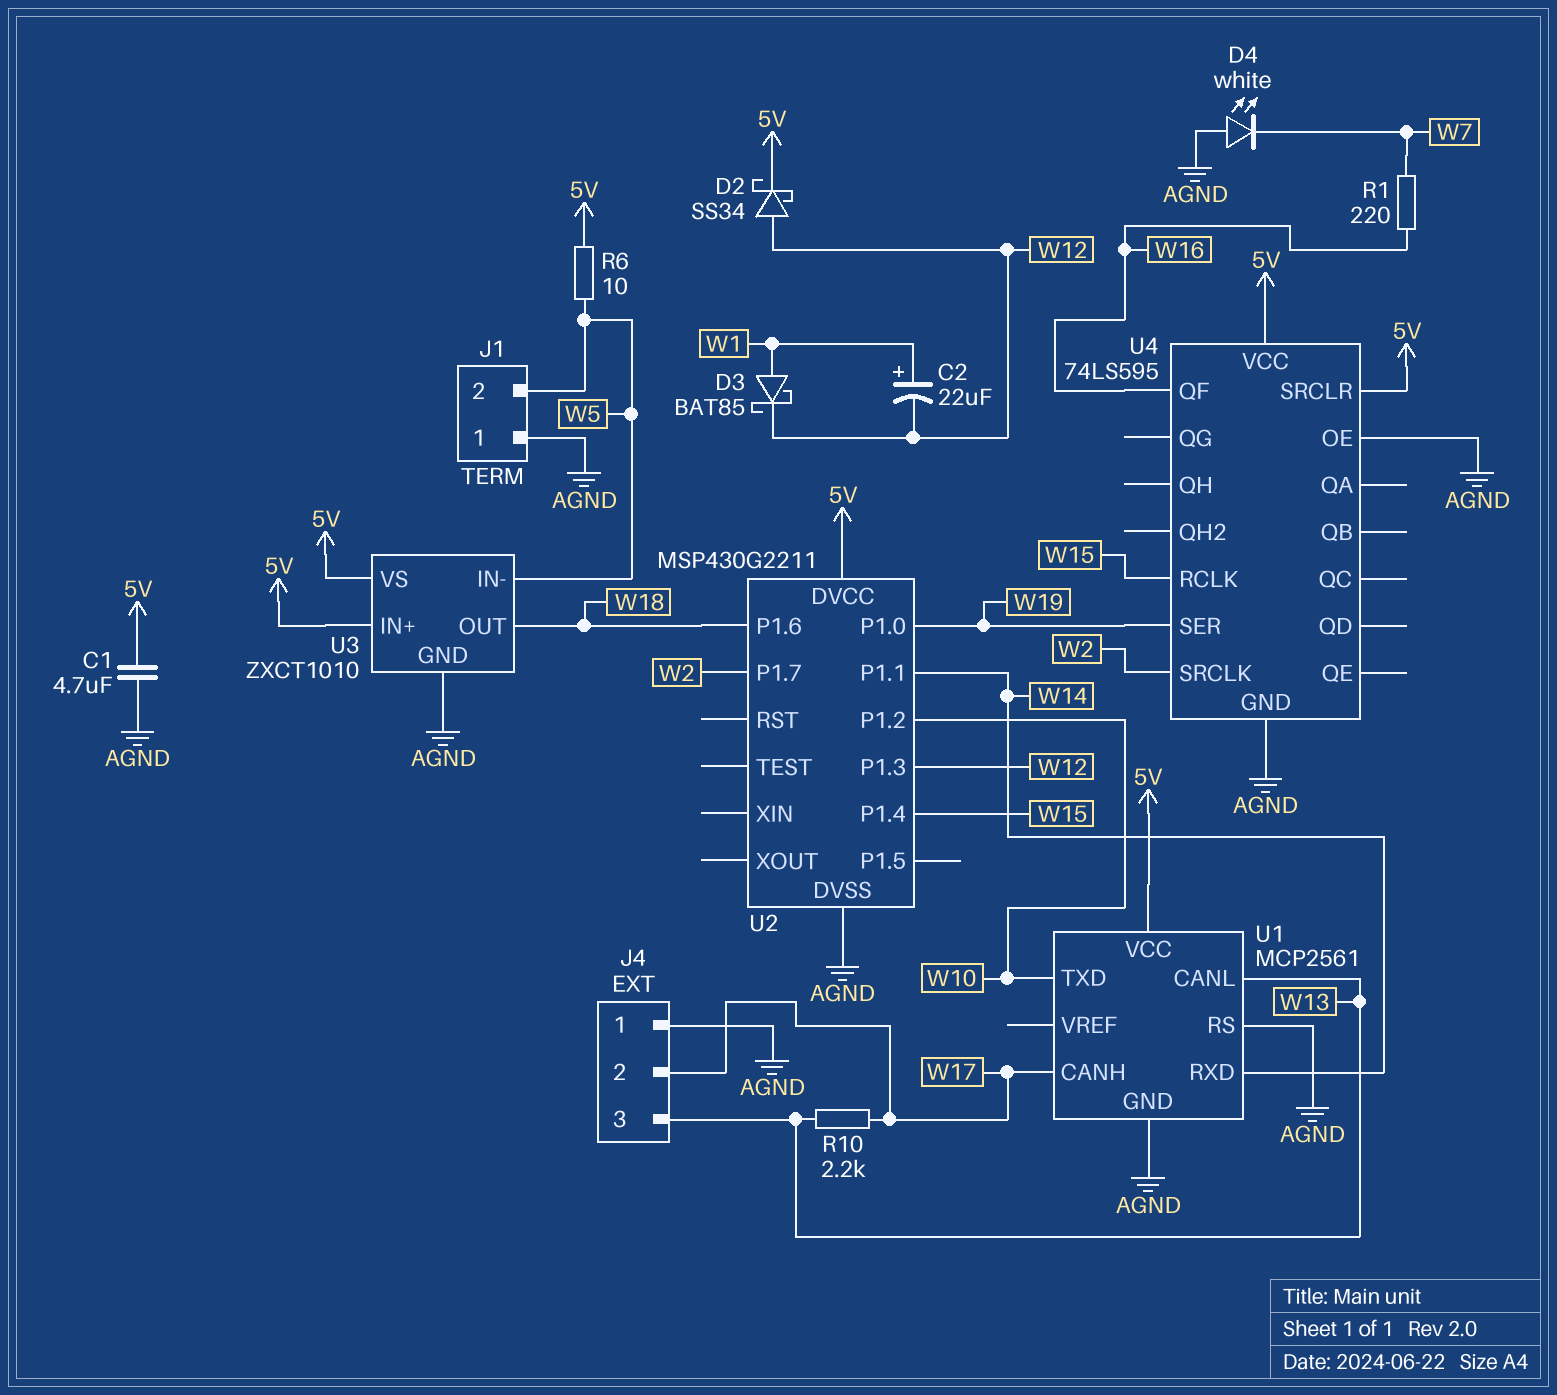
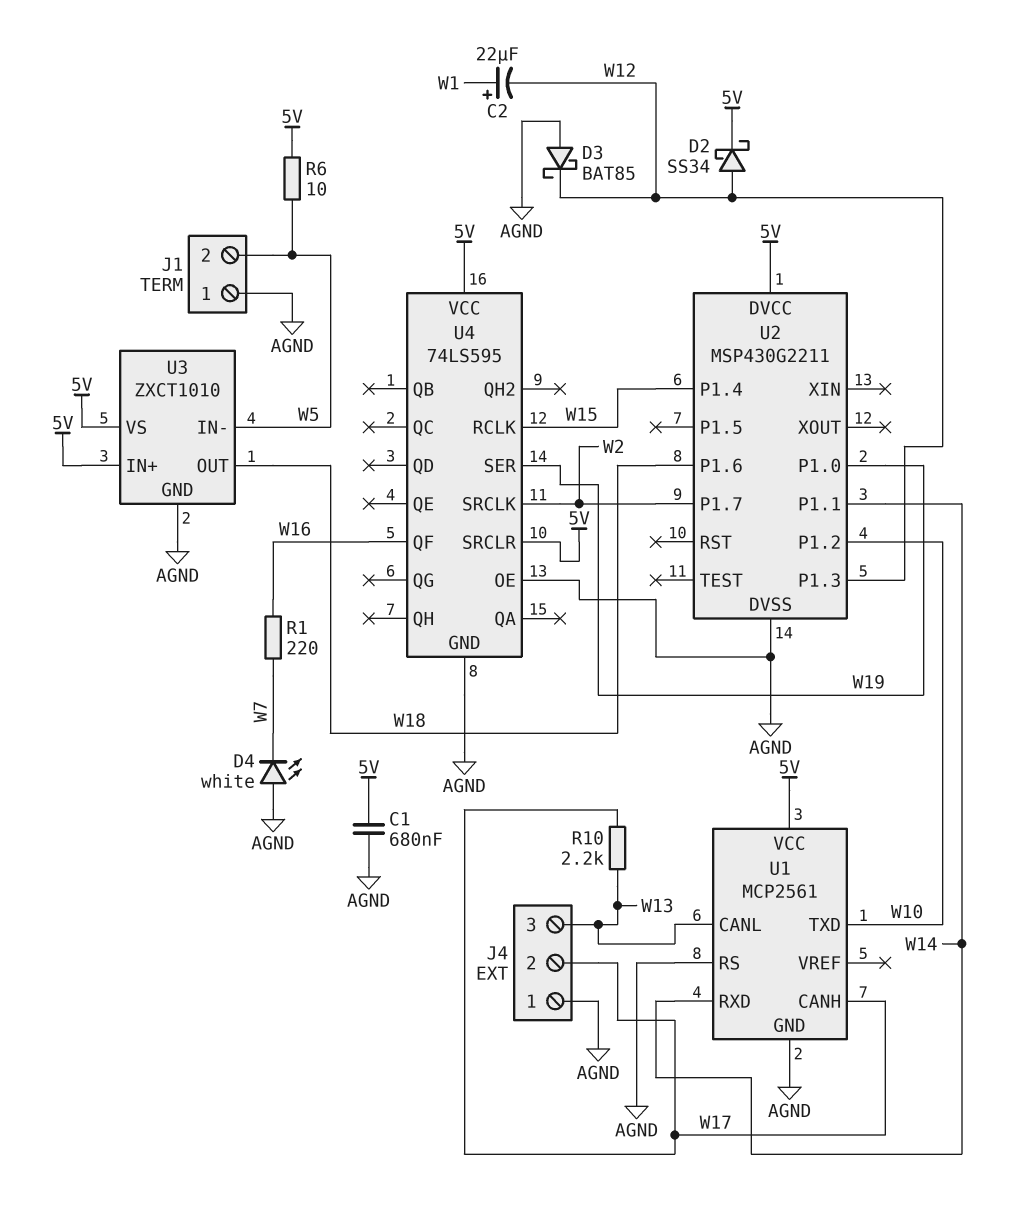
C1: 4.7uF (5V, AGND) -> 680nF (5V, AGND)
D3: schottky BAT85 (A W1, K W12) -> schottky BAT85 (A AGND, K W12)

